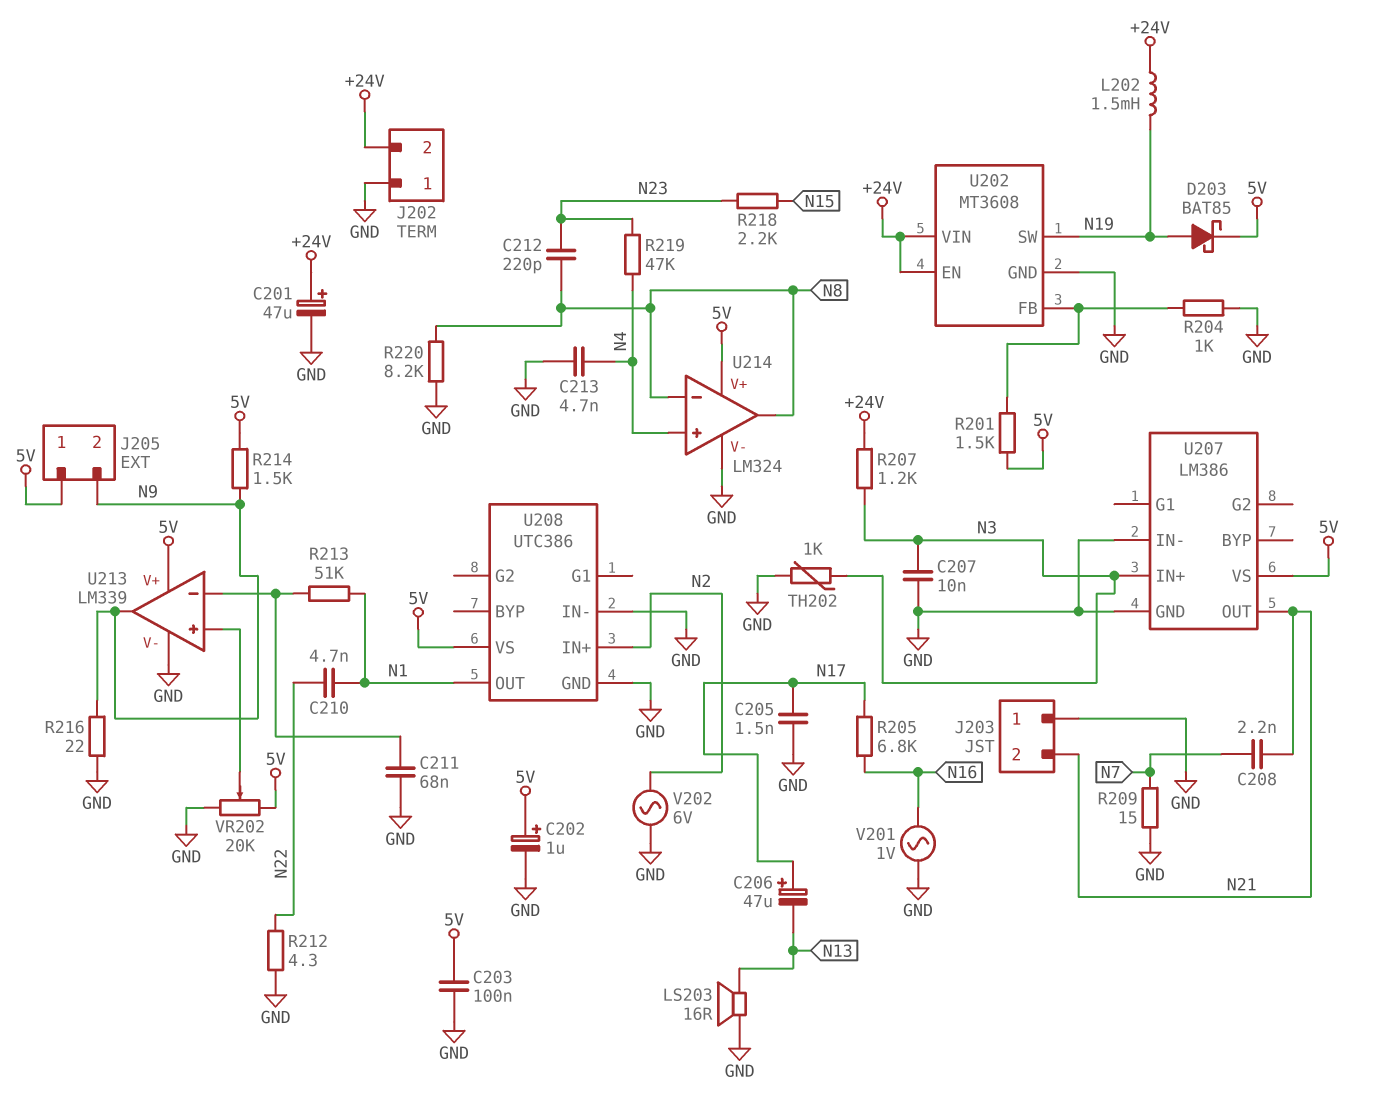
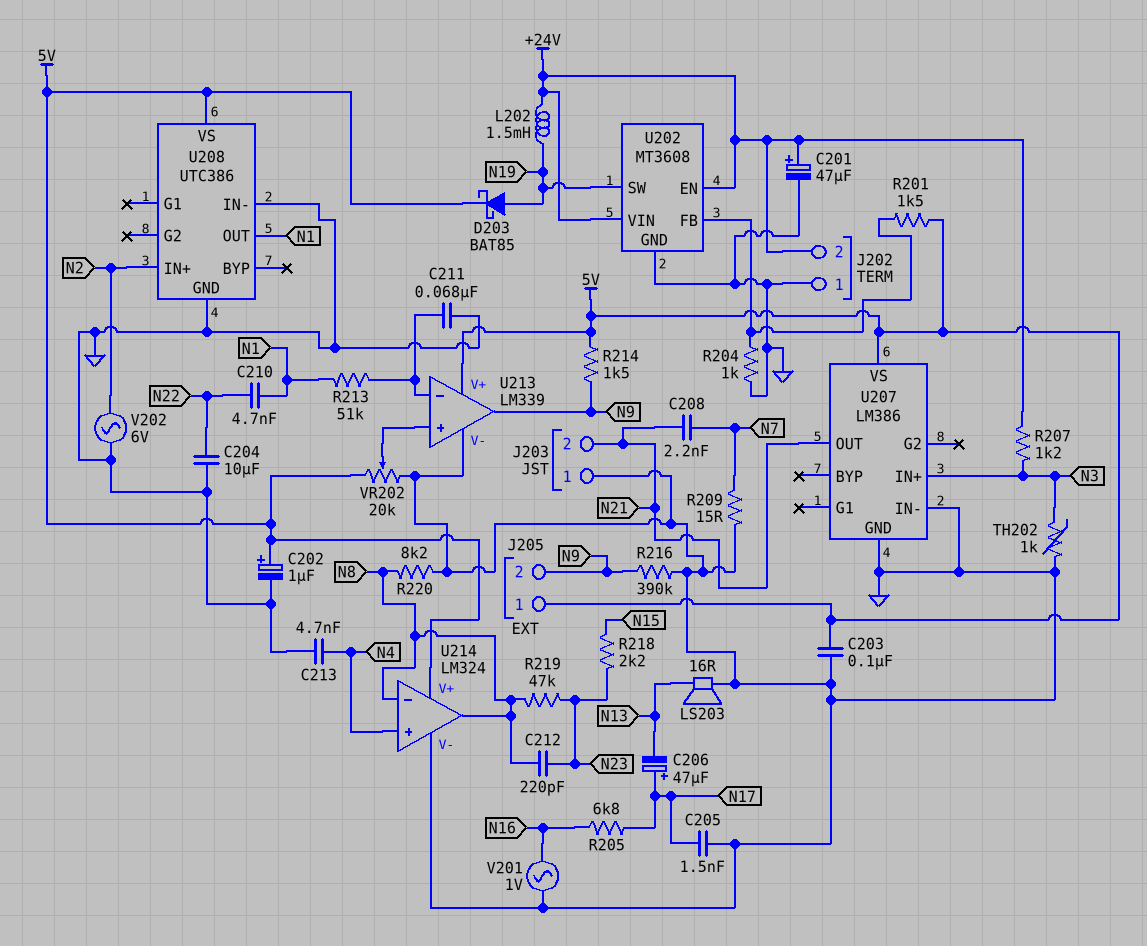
C204: none -> 10uF (GND, N22)
C207: 10nF (GND, N3) -> none
R212: 4.3 (GND, N22) -> none
R216: 22 (GND, N9) -> 390k (GND, N9)
R219: 47k (N4, N23) -> 47k (N8, N23)

